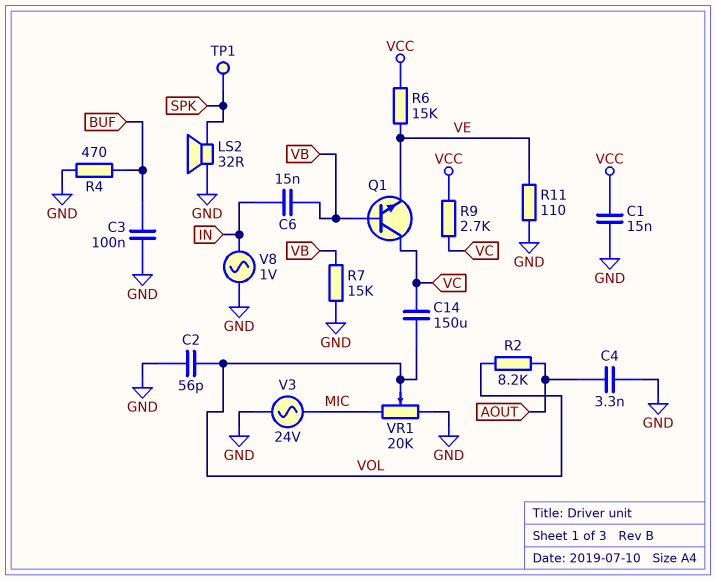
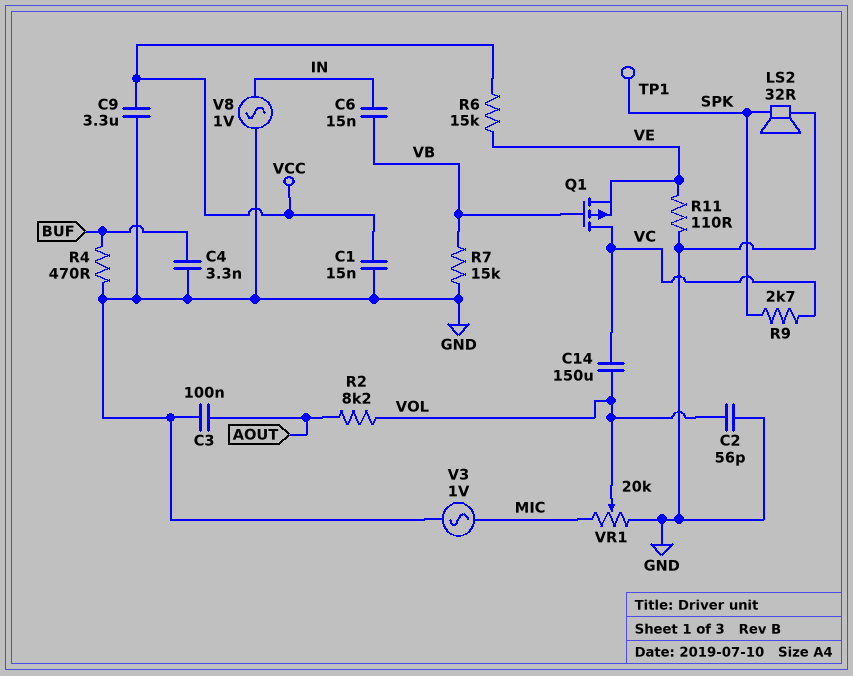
C3: 100nF (BUF, GND) -> 100nF (AOUT, GND)
C4: 3.3nF (AOUT, GND) -> 3.3nF (BUF, GND)
C9: none -> 3.3uF (GND, VCC)
Q1: NPN (B VB, C VC, E VE) -> PMOS (G VB, D VC, S VE)
R9: 2.7k (VC, VCC) -> 2.7k (SPK, VC)
V3: AC 24V (GND, MIC) -> AC 1V (GND, MIC)

